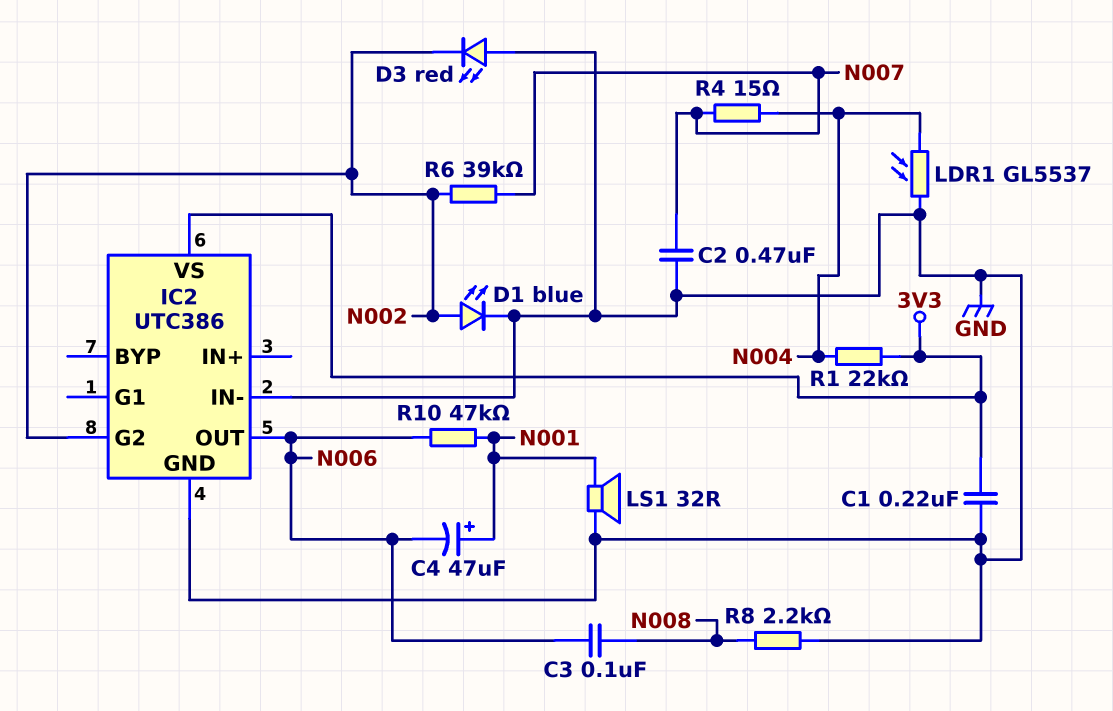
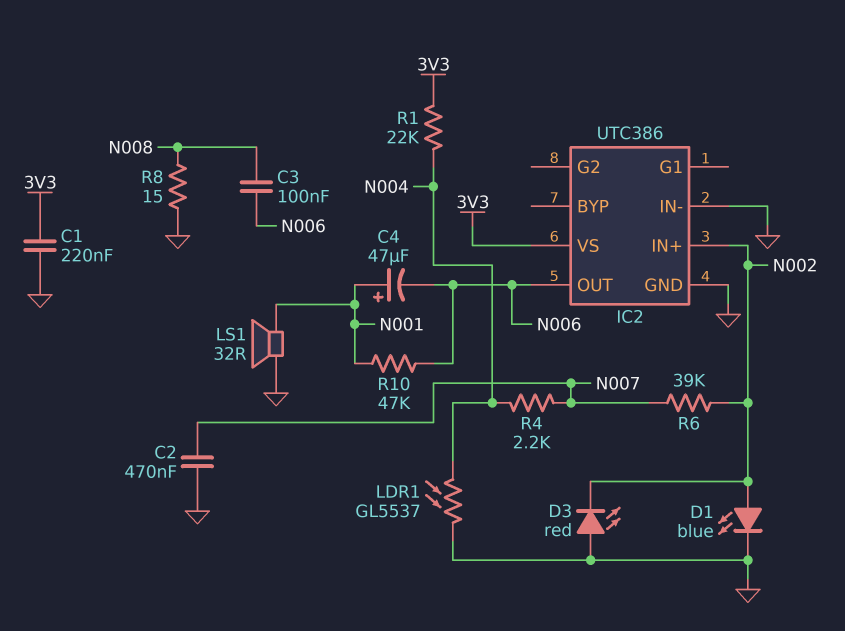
IC2 pin G2: N002 -> none
IC2 pin IN+: none -> N002
R4: 15 (N004, N007) -> 2.2k (N004, N007)
R8: 2.2k (GND, N008) -> 15 (GND, N008)

